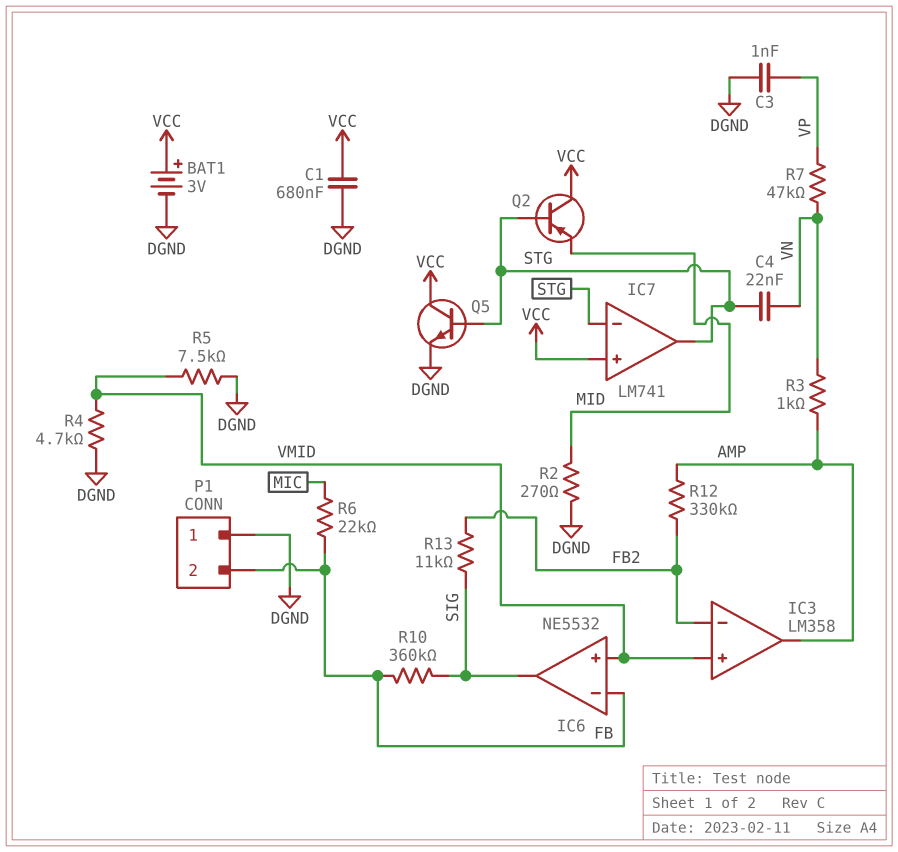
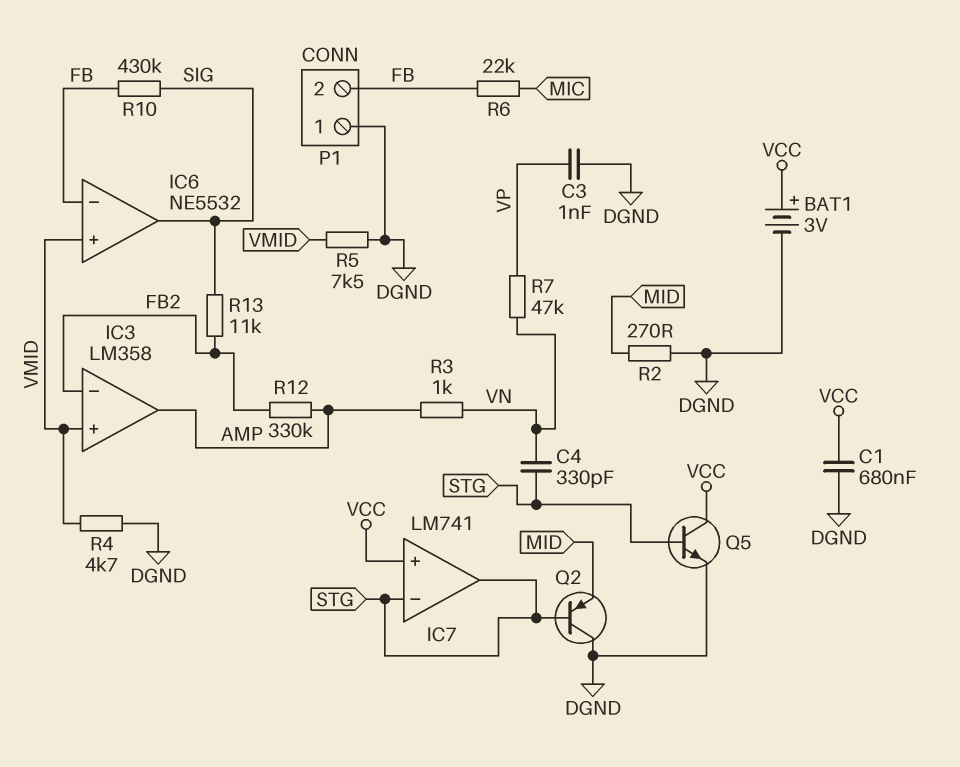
C4: 22nF (STG, VN) -> 330pF (STG, VN)
Q2: PNP (B STG, C VCC, E MID) -> PNP (B STG, C DGND, E MID)
R10: 360k (FB, SIG) -> 430k (FB, SIG)

